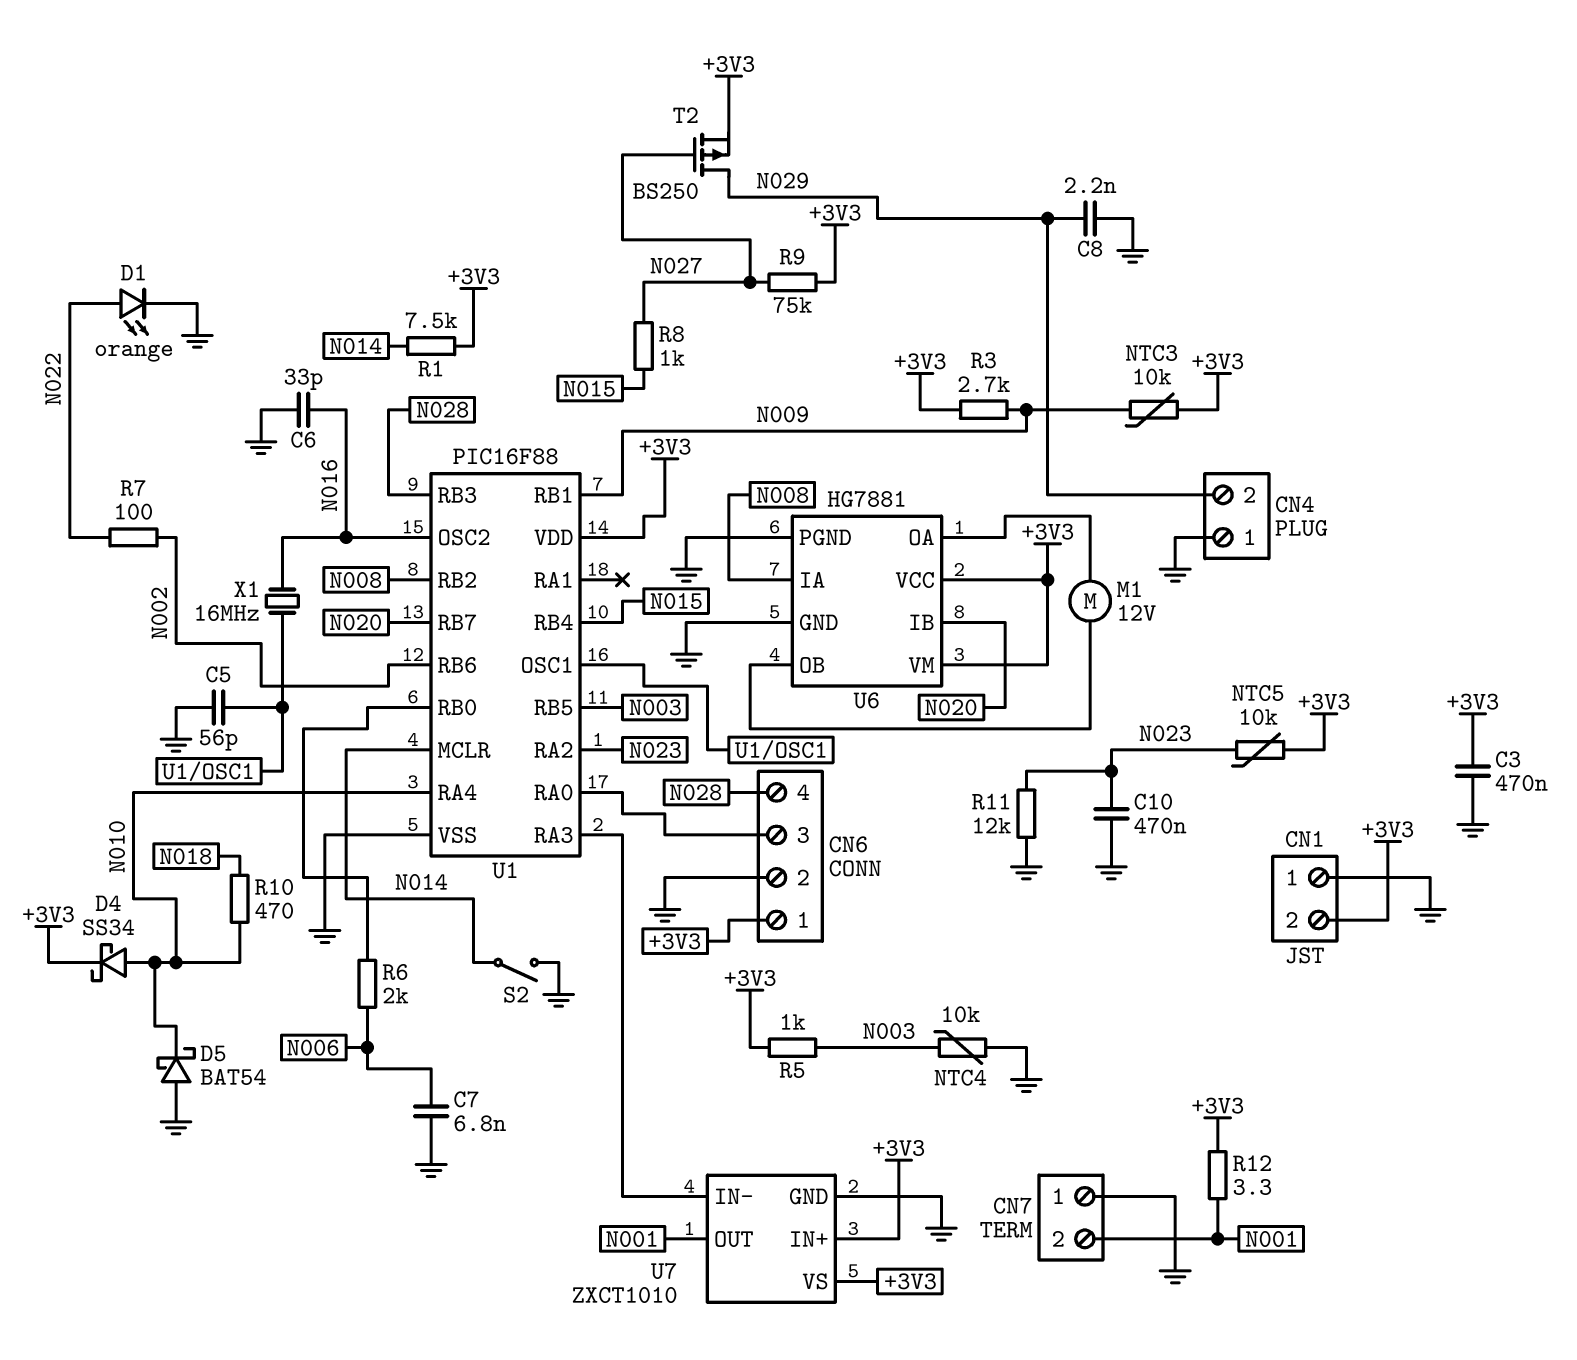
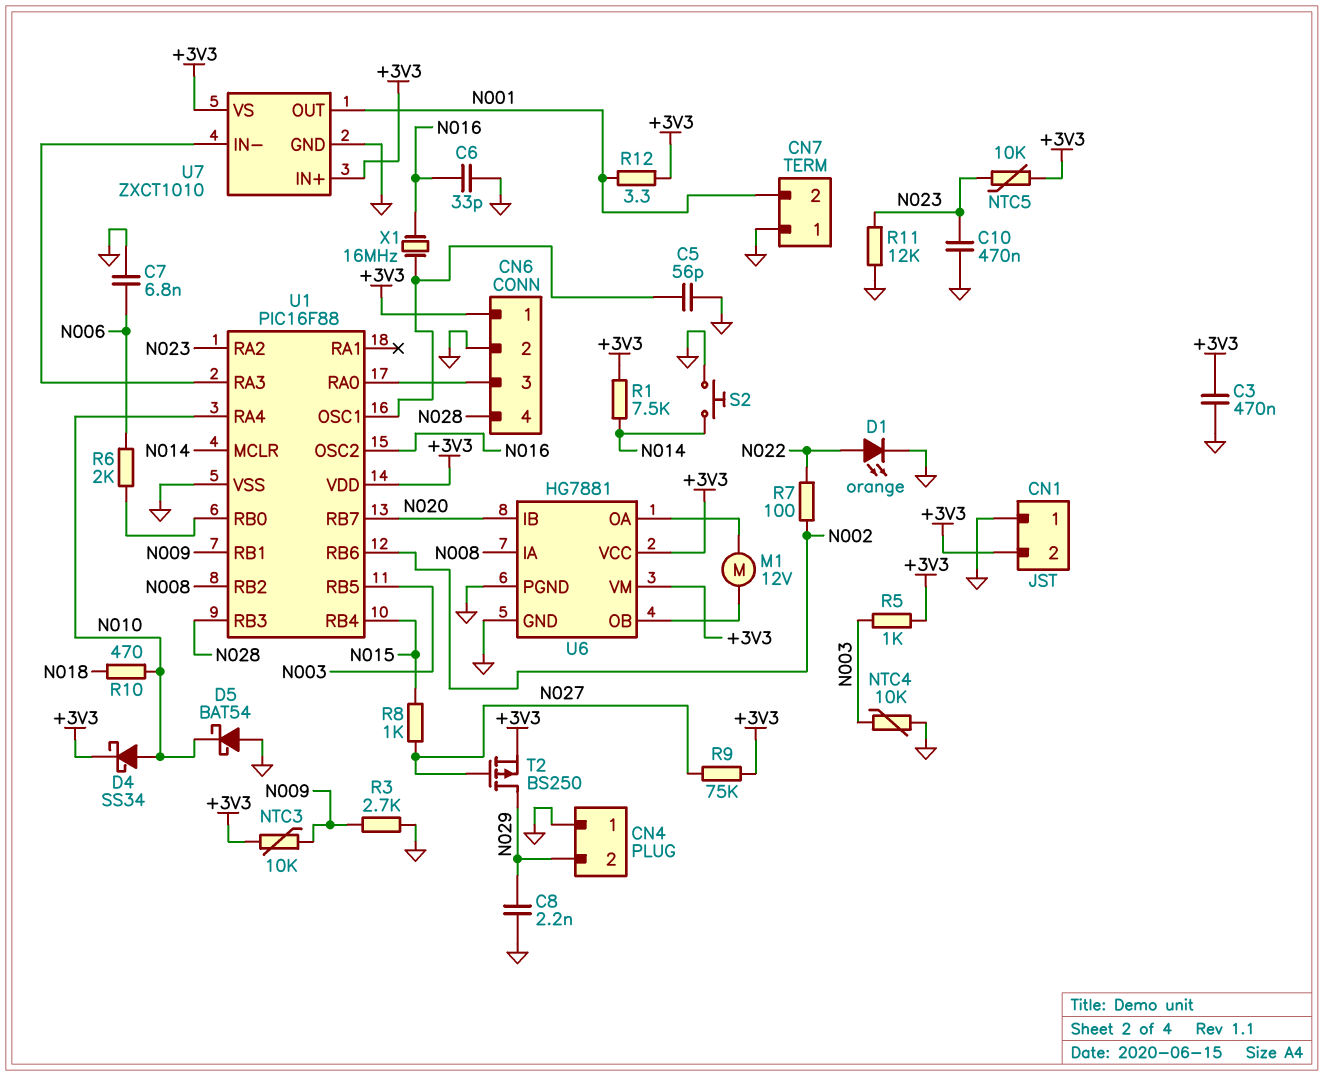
R3: 2.7k (+3V3, N009) -> 2.7k (GND, N009)
S2: switch (GND, N014) -> button (GND, N014)

